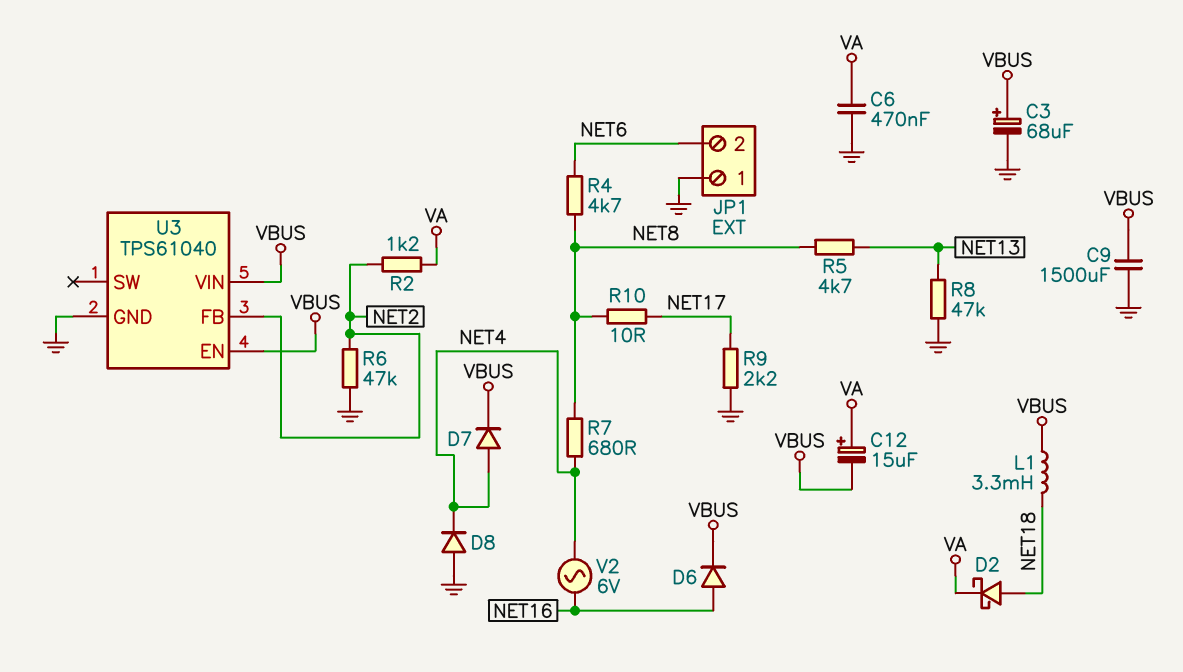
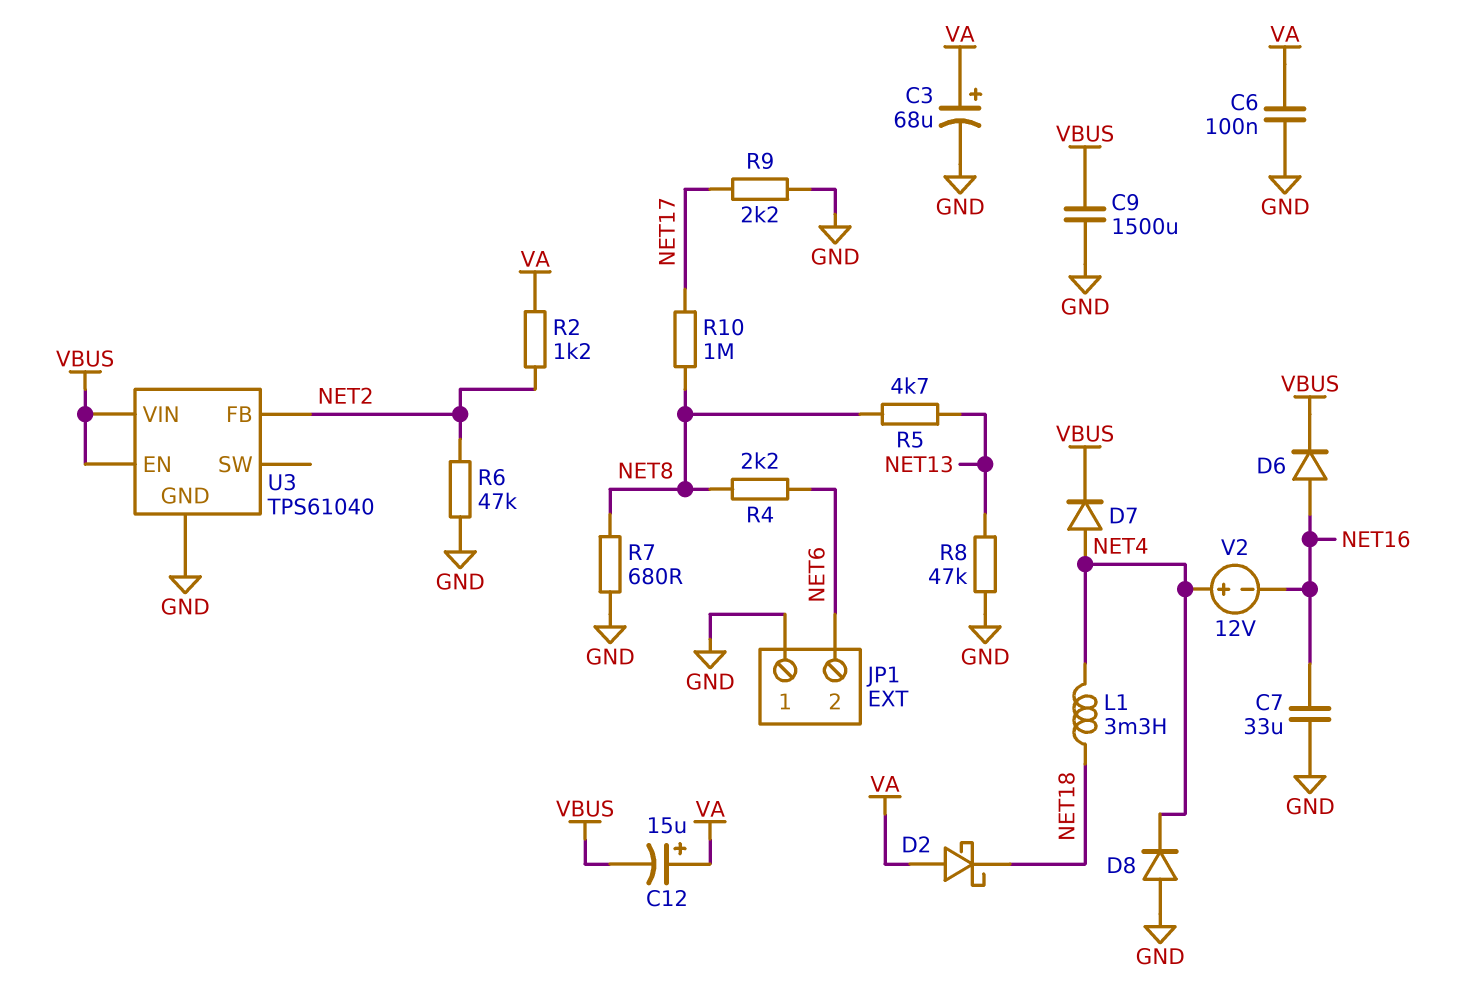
C3: 68uF (plus VBUS, minus GND) -> 68uF (plus VA, minus GND)
C6: 470nF (GND, VA) -> 100nF (GND, VA)
C7: none -> 33uF (GND, NET16)
D2: schottky (A NET18, K VA) -> schottky (A VA, K NET18)
L1: 3.3mH (NET18, VBUS) -> 3.3mH (NET4, NET18)
R4: 4.7k (NET6, NET8) -> 2.2k (NET6, NET8)
R7: 680 (NET4, NET8) -> 680 (GND, NET8)
R10: 10 (NET8, NET17) -> 1M (NET8, NET17)
V2: AC 6V (NET4, NET16) -> 12V (plus NET4, minus NET16)

